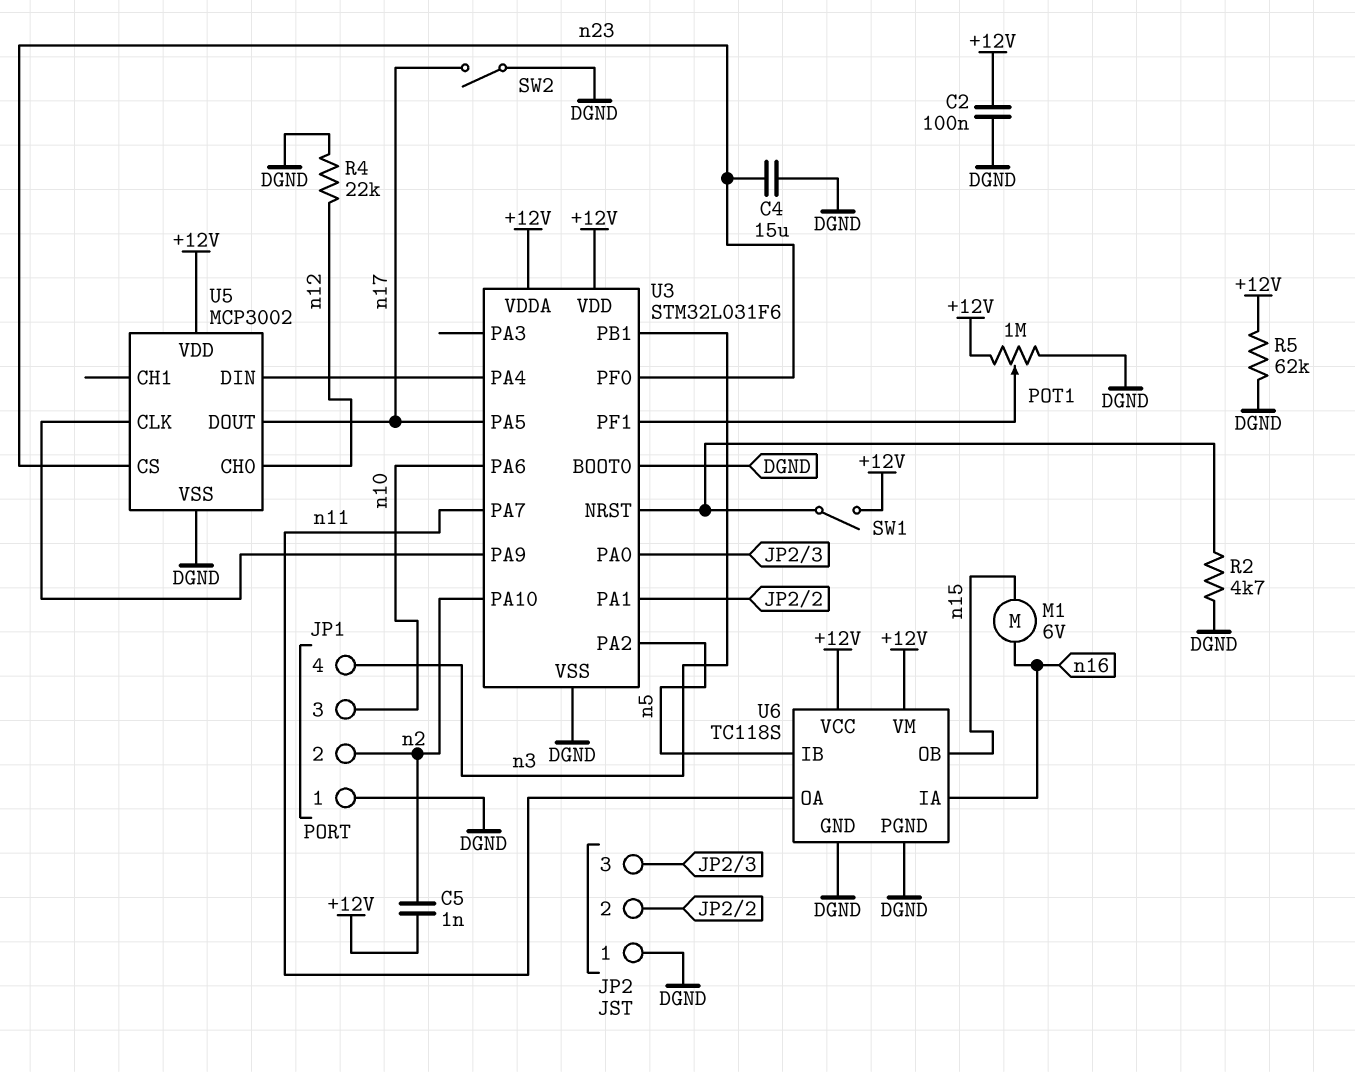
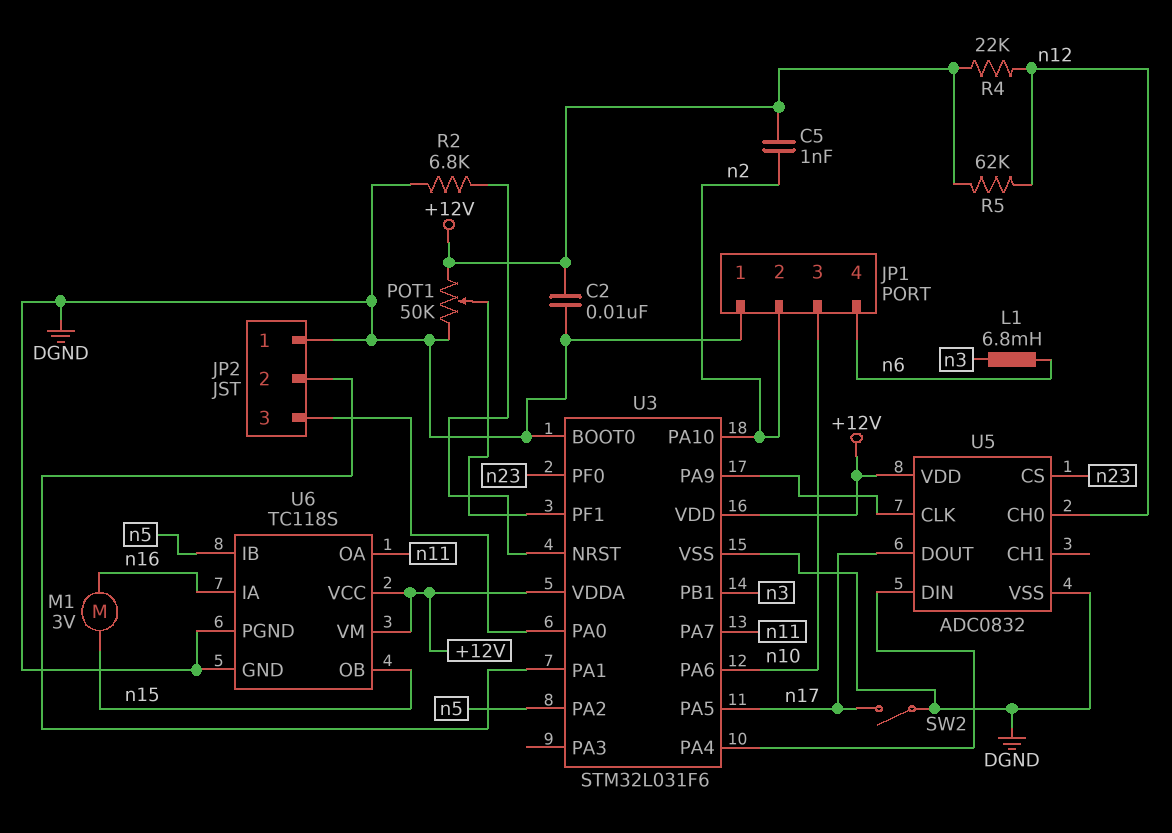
C2: 100nF (+12V, DGND) -> 10nF (+12V, DGND)
C4: 15uF (DGND, n23) -> none
JP1 pin 4: n3 -> n6
L1: none -> 6.8mH (n3, n6)
M1: motor 6V (n15, n16) -> motor 3V (n15, n16)
POT1: 1M (+12V, DGND, wiper U3/PF1) -> 50k (+12V, DGND, wiper U3/PF1)
R2: 4.7k (DGND, U3/NRST) -> 6.8k (DGND, U3/NRST)
R4: 22k (DGND, n12) -> 22k (+12V, n12)
R5: 62k (+12V, DGND) -> 62k (+12V, n12)
SW1: switch (+12V, U3/NRST) -> none
U5: MCP3002 -> ADC0832

